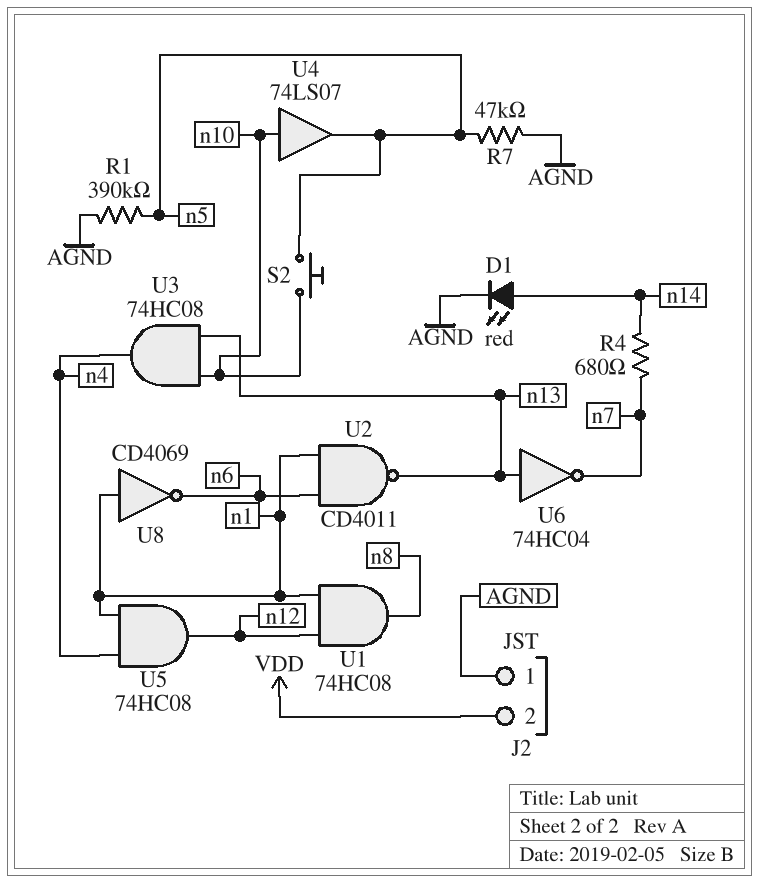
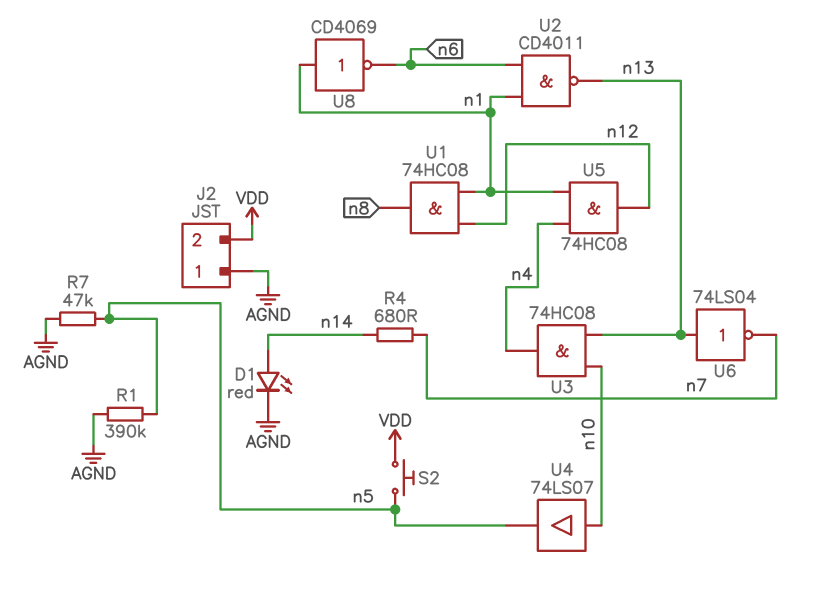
S2: button (n5, n10) -> button (VDD, n5)
U6: NOT 74HC04 (in n13, out n7) -> NOT 74LS04 (in n13, out n7)

